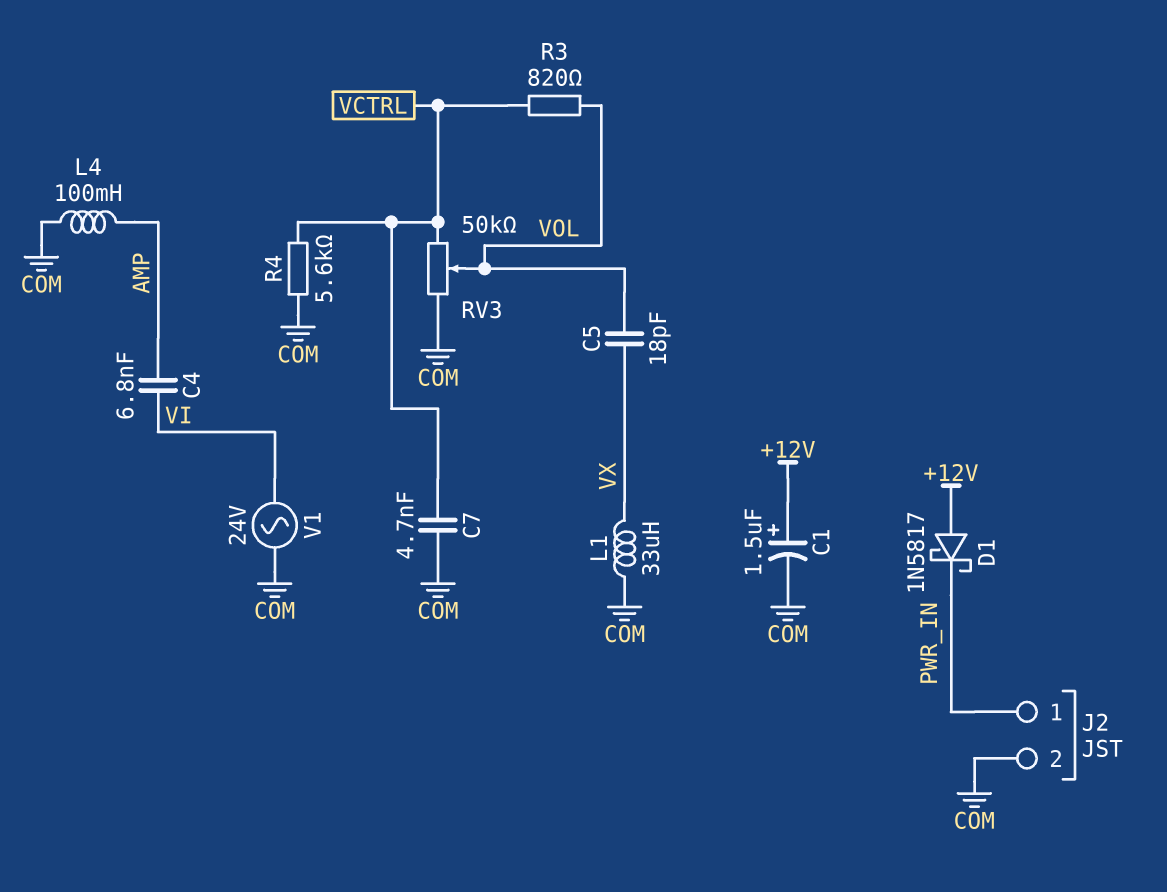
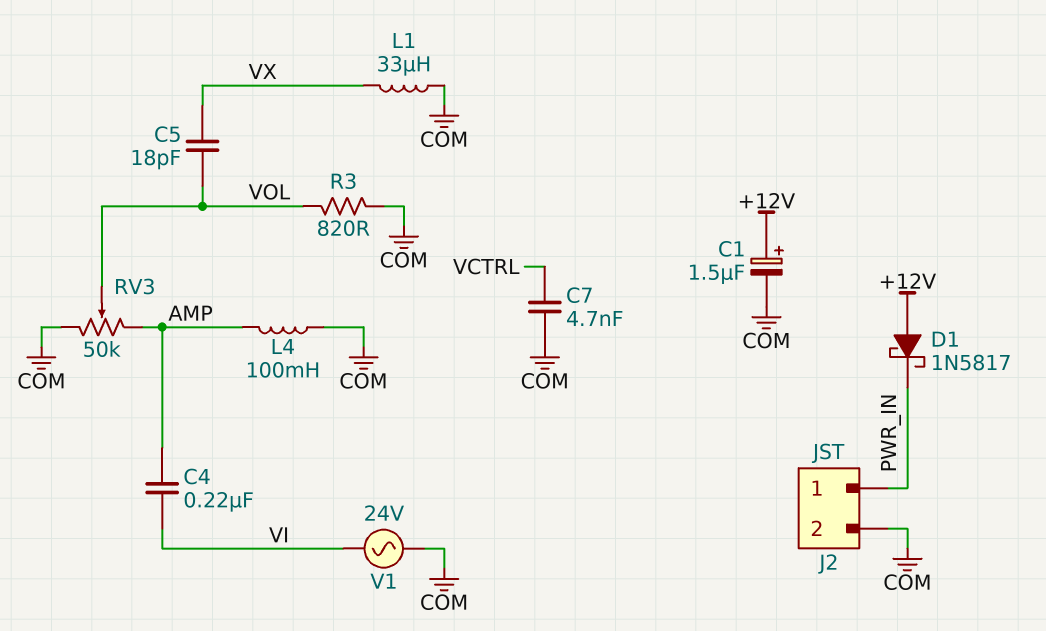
C4: 6.8nF (AMP, VI) -> 220nF (AMP, VI)
R3: 820 (VCTRL, VOL) -> 820 (COM, VOL)
R4: 5.6k (COM, VCTRL) -> none
RV3: 50k (COM, VCTRL, wiper VOL) -> 50k (AMP, COM, wiper VOL)

